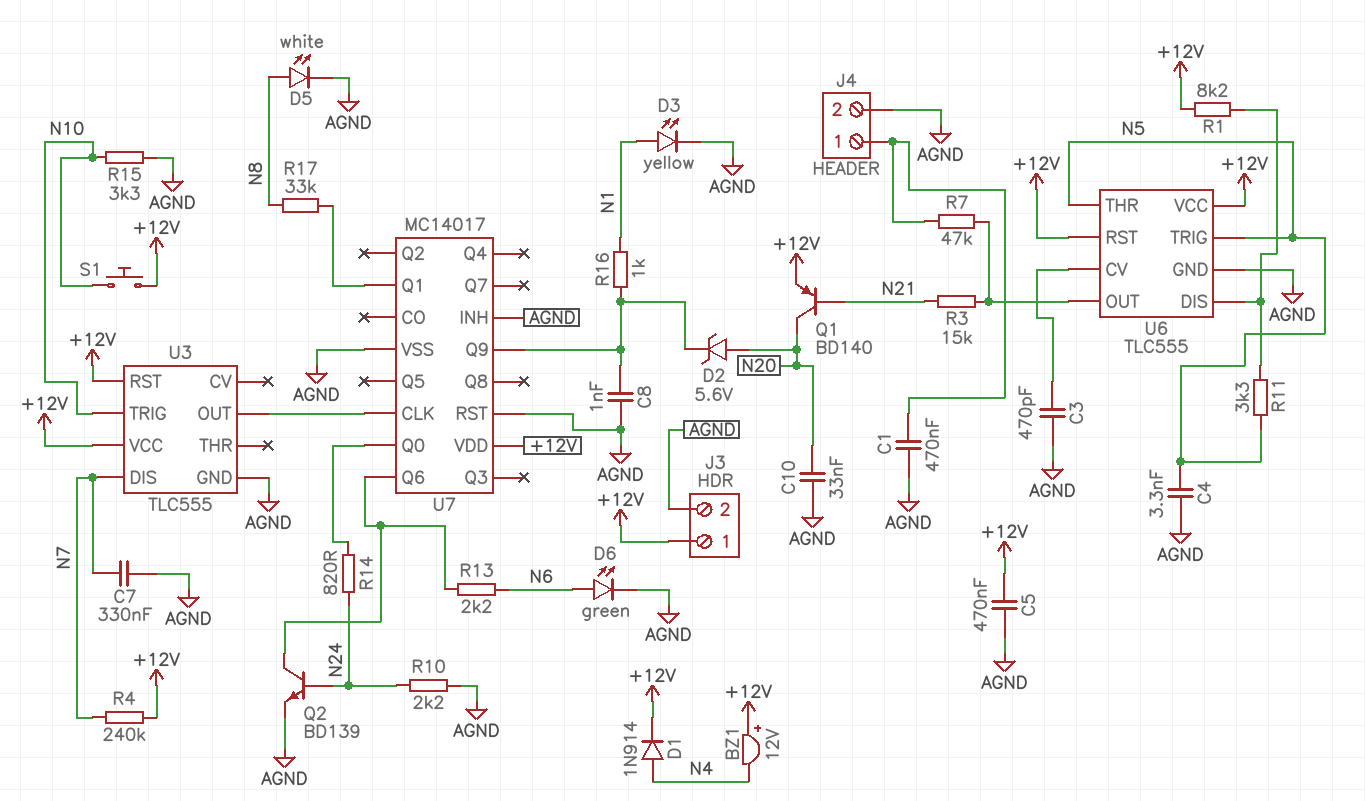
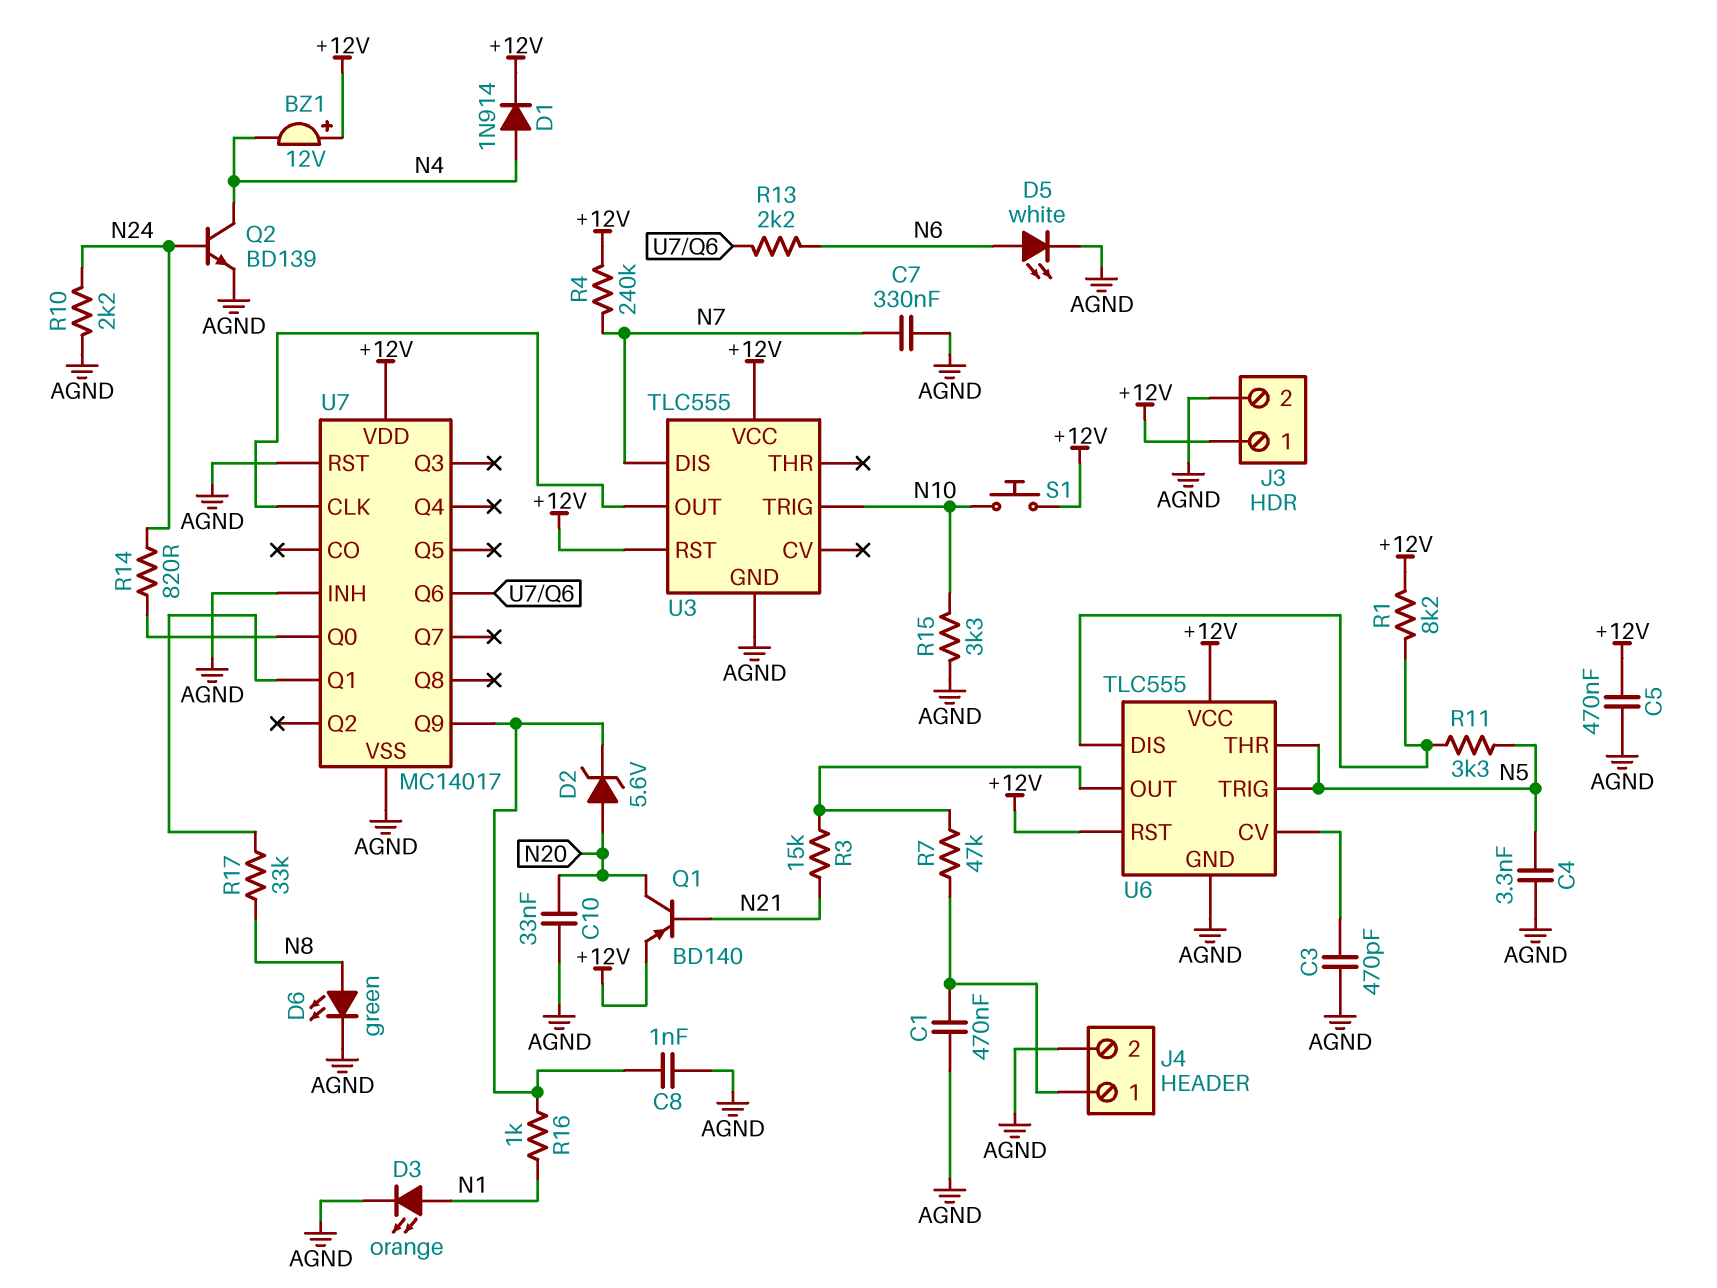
D3: LED yellow (A N1, K AGND) -> LED orange (A N1, K AGND)
D5: LED white (A N8, K AGND) -> LED white (A N6, K AGND)
D6: LED green (A N6, K AGND) -> LED green (A N8, K AGND)
Q2: NPN BD139 (B N24, C U7/Q6, E AGND) -> NPN BD139 (B N24, C N4, E AGND)

